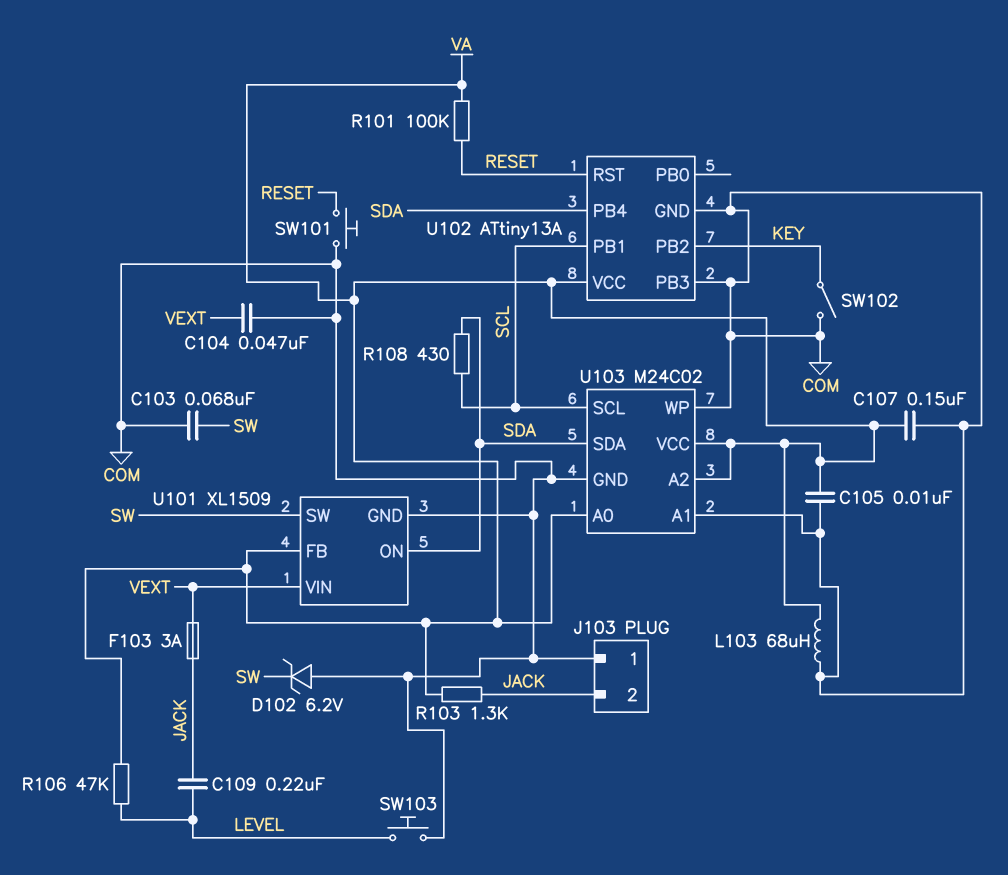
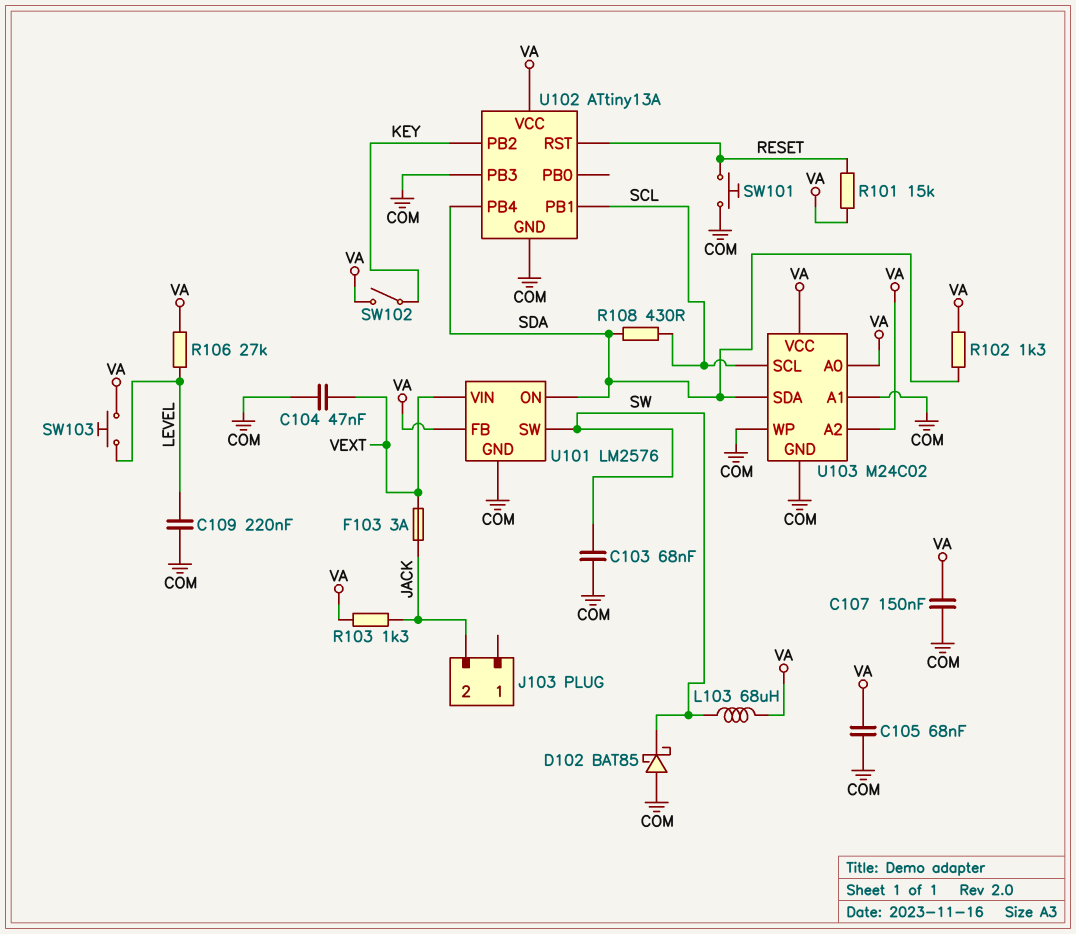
C105: 10nF (COM, VA) -> 68nF (COM, VA)
C109: 220nF (JACK, LEVEL) -> 220nF (COM, LEVEL)
D102: zener 6.2V (A COM, K SW) -> schottky BAT85 (A COM, K SW)
J103 pin 1: COM -> none
L103: 68uH (COM, VA) -> 68uH (SW, VA)
R101: 100k (RESET, VA) -> 15k (RESET, VA)
R102: none -> 1.3k (SDA, VA)
R106: 47k (LEVEL, VA) -> 27k (LEVEL, VA)
SW102: switch (COM, KEY) -> switch (KEY, VA)
SW103: button (COM, LEVEL) -> button (LEVEL, VA)
U101: XL1509 -> LM2576

